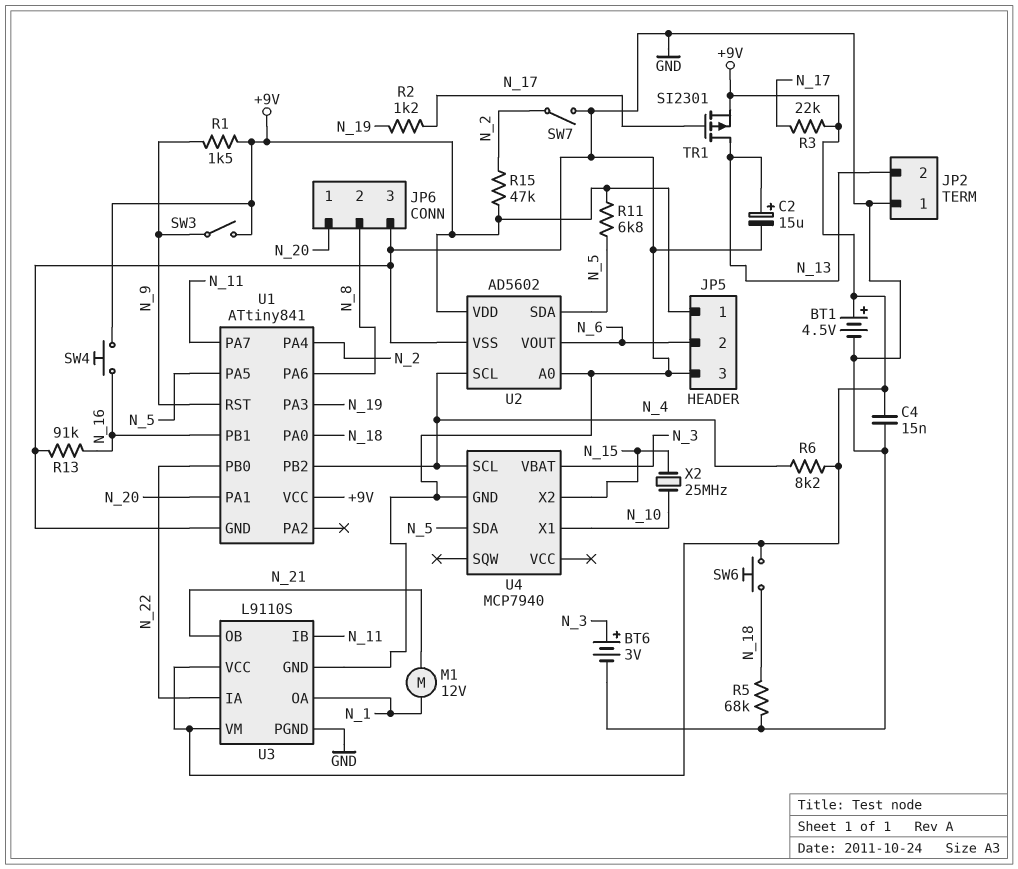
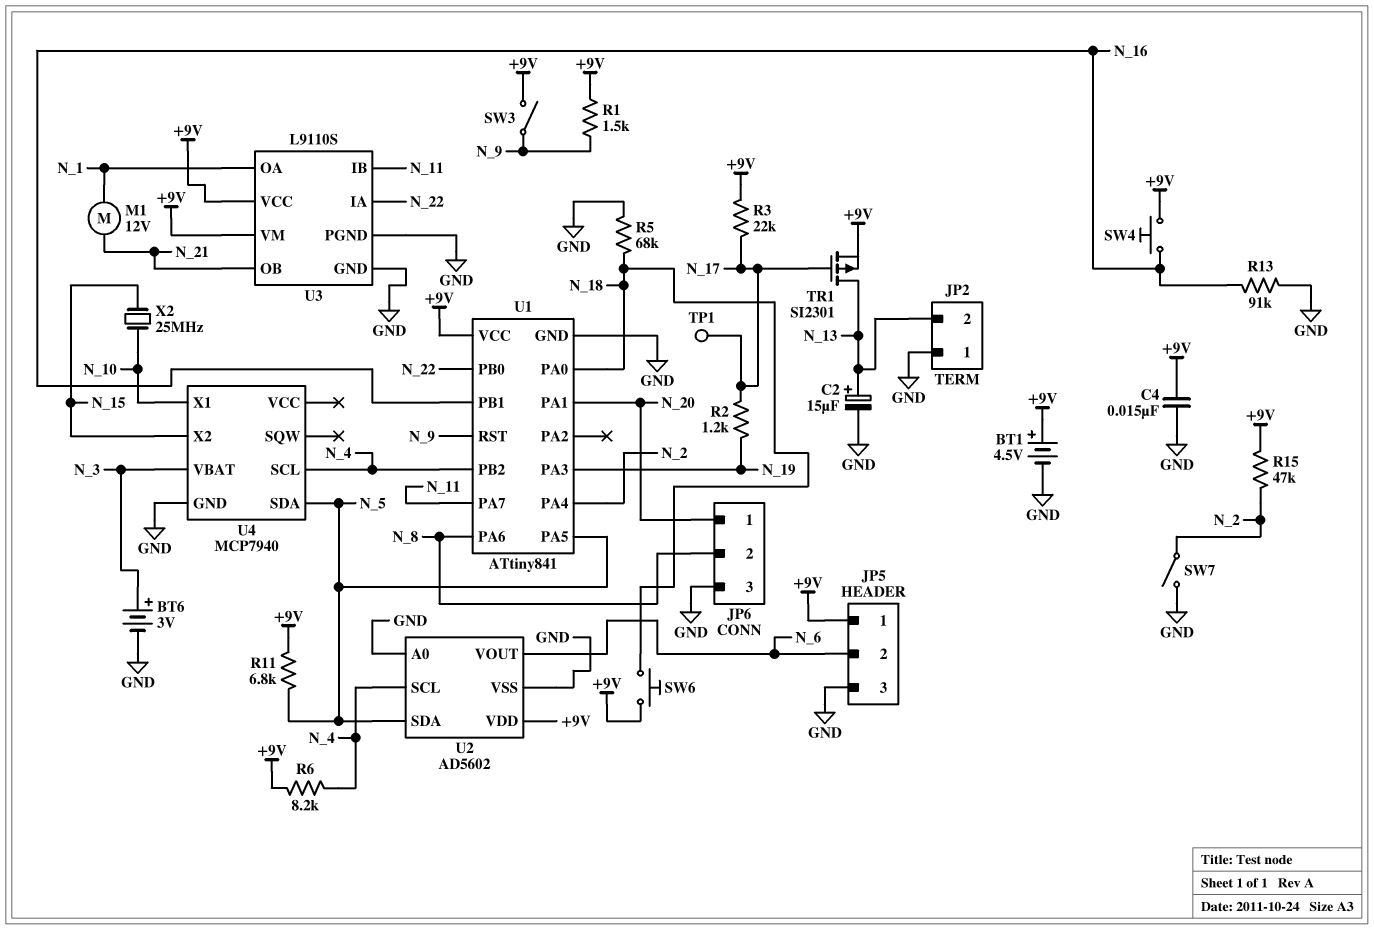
TP1: none -> test point (N_17)

